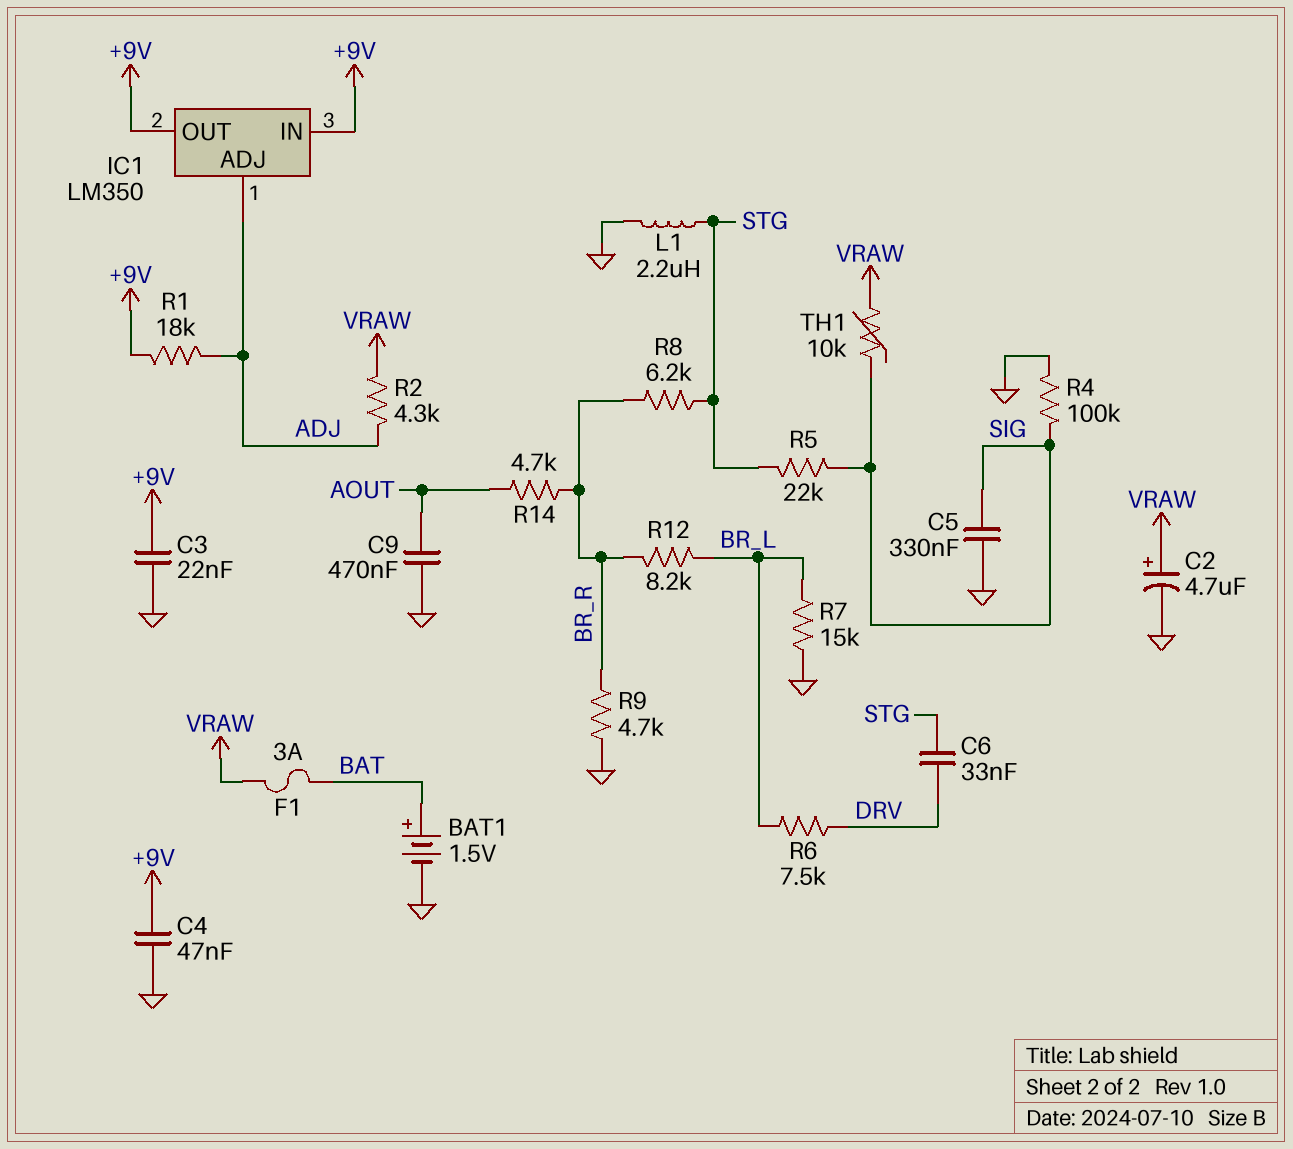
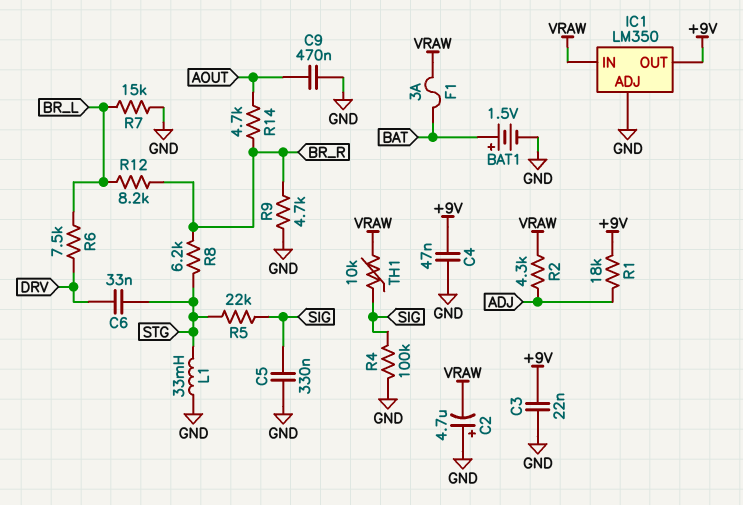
C2: 4.7uF (plus VRAW, minus GND) -> 4.7uF (plus GND, minus VRAW)
IC1 pin ADJ: ADJ -> GND
IC1 pin IN: +9V -> VRAW
L1: 2.2uH (GND, STG) -> 33mH (GND, STG)

